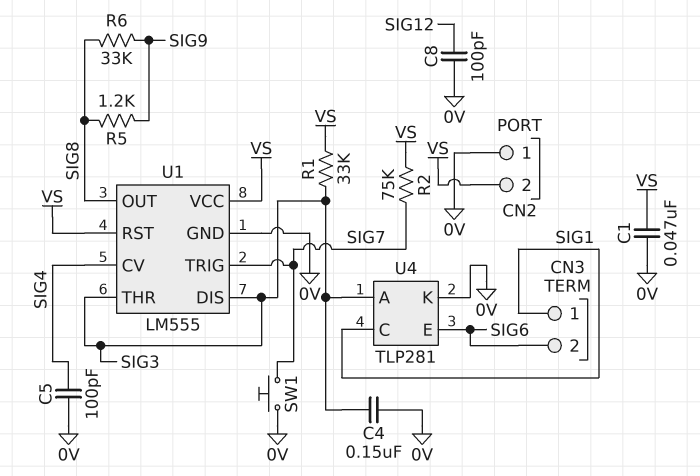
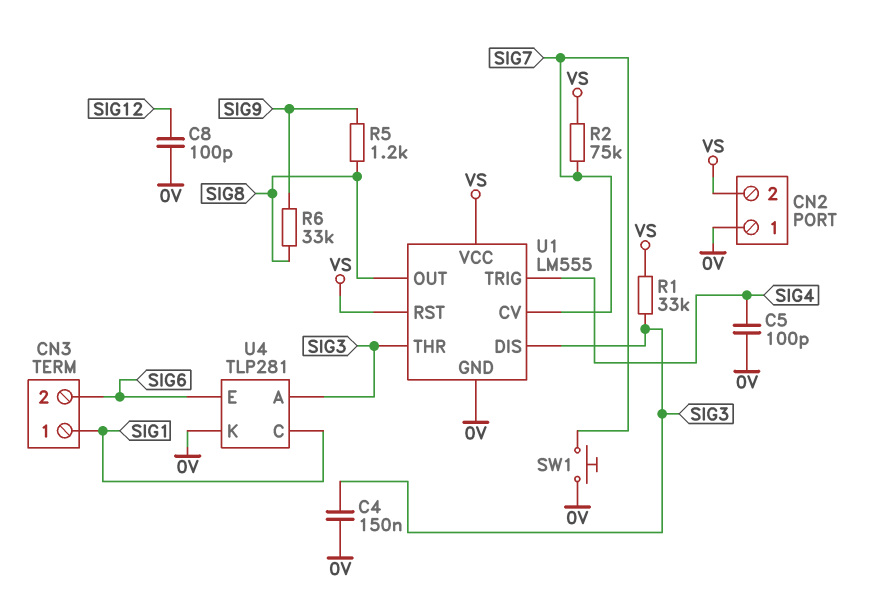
C1: 47nF (0V, VS) -> none
U1 pin CV: SIG4 -> SIG7
U1 pin TRIG: SIG7 -> SIG4

